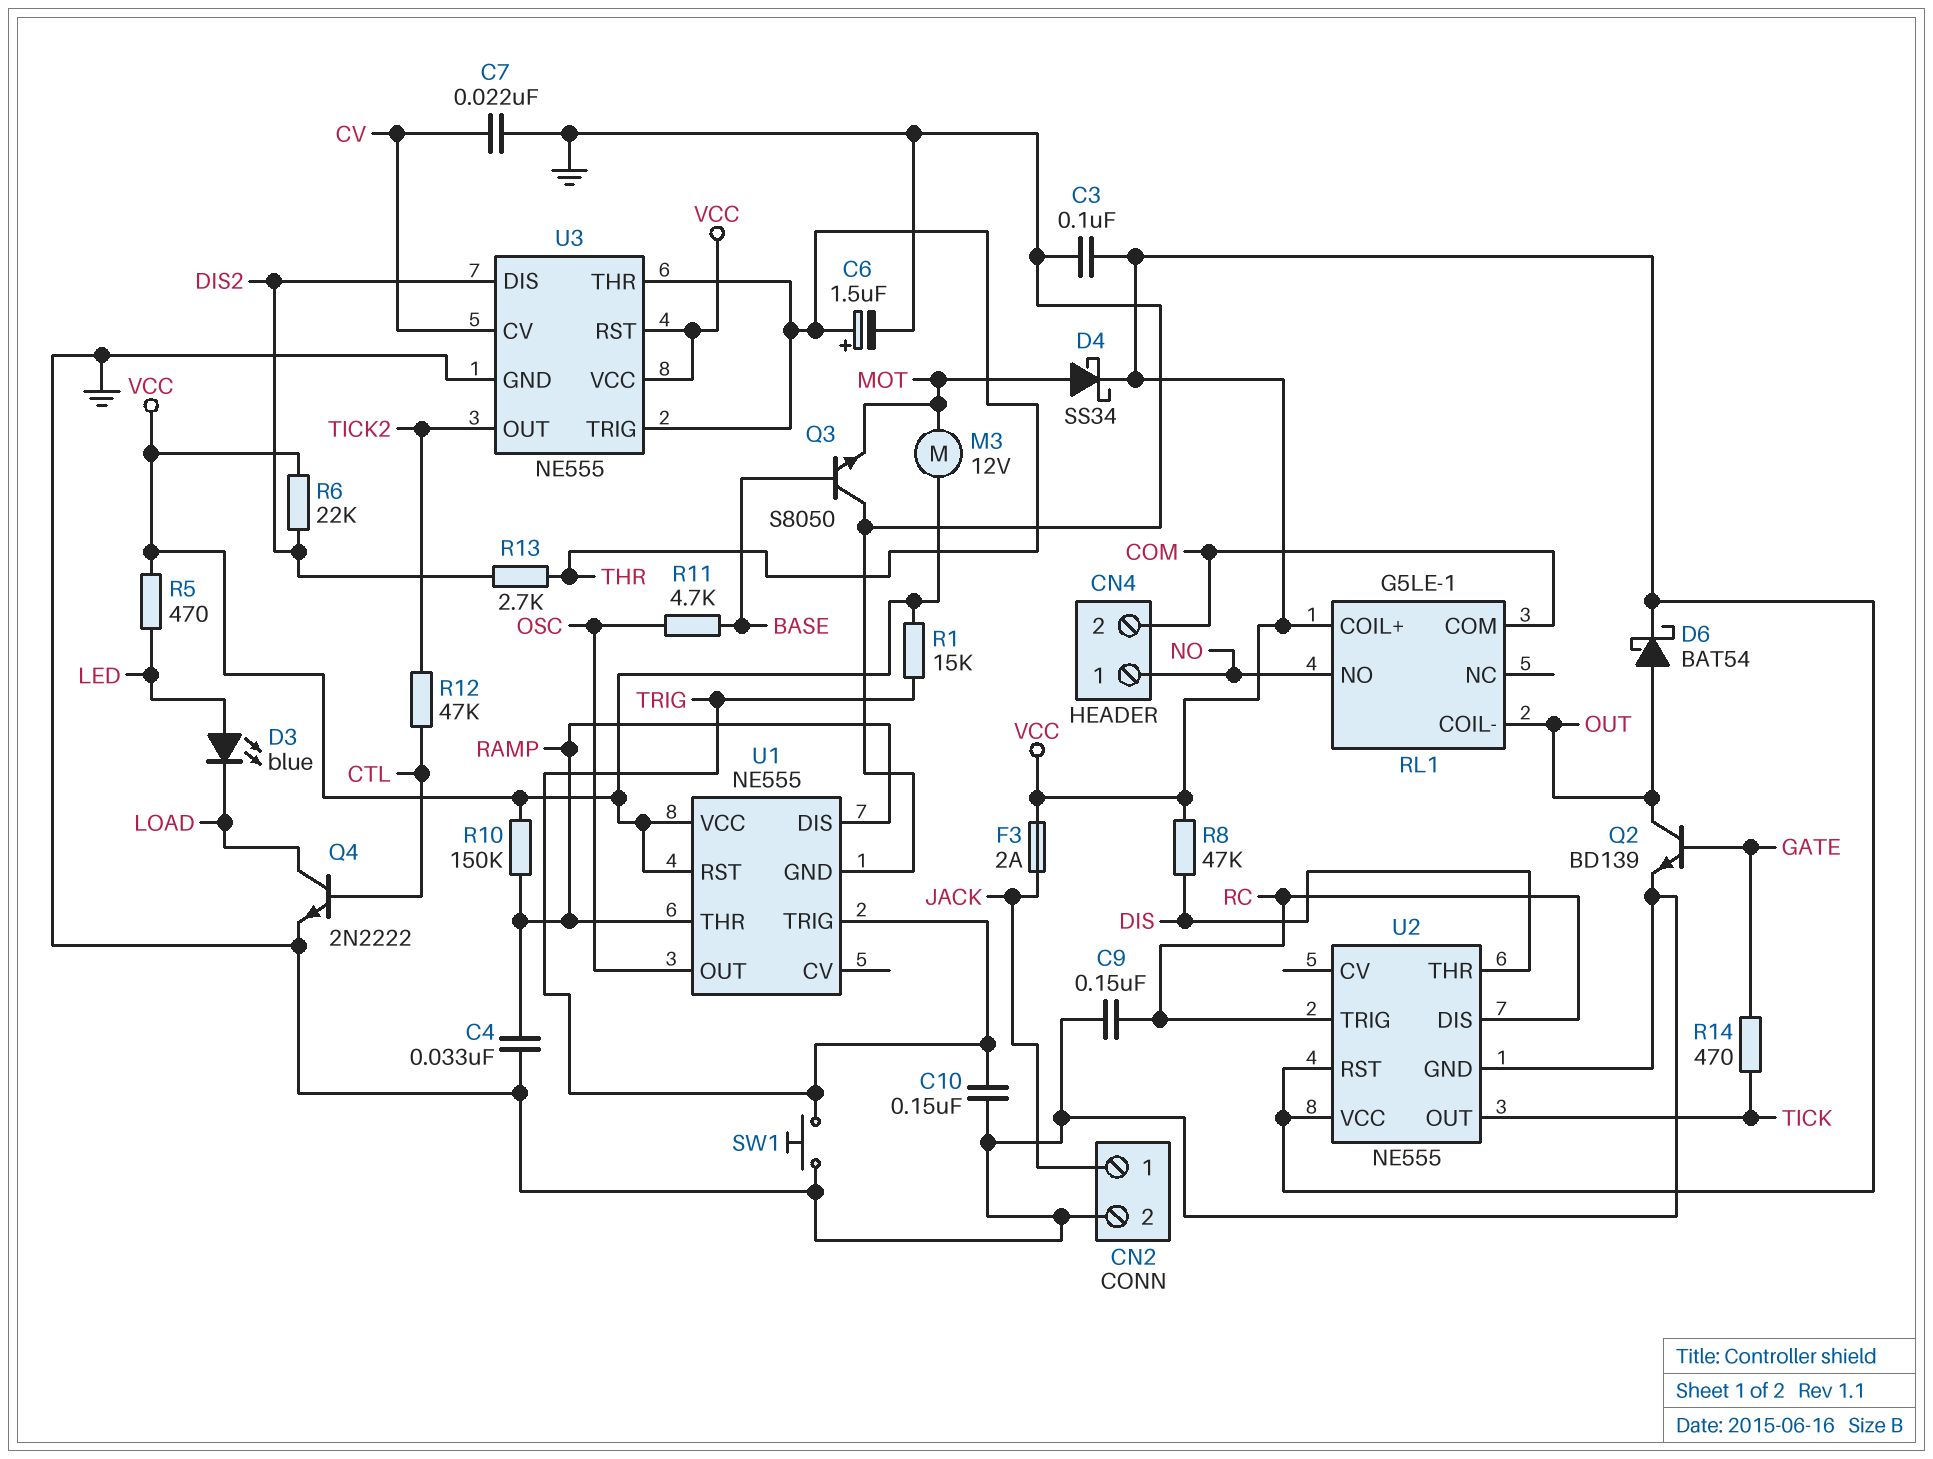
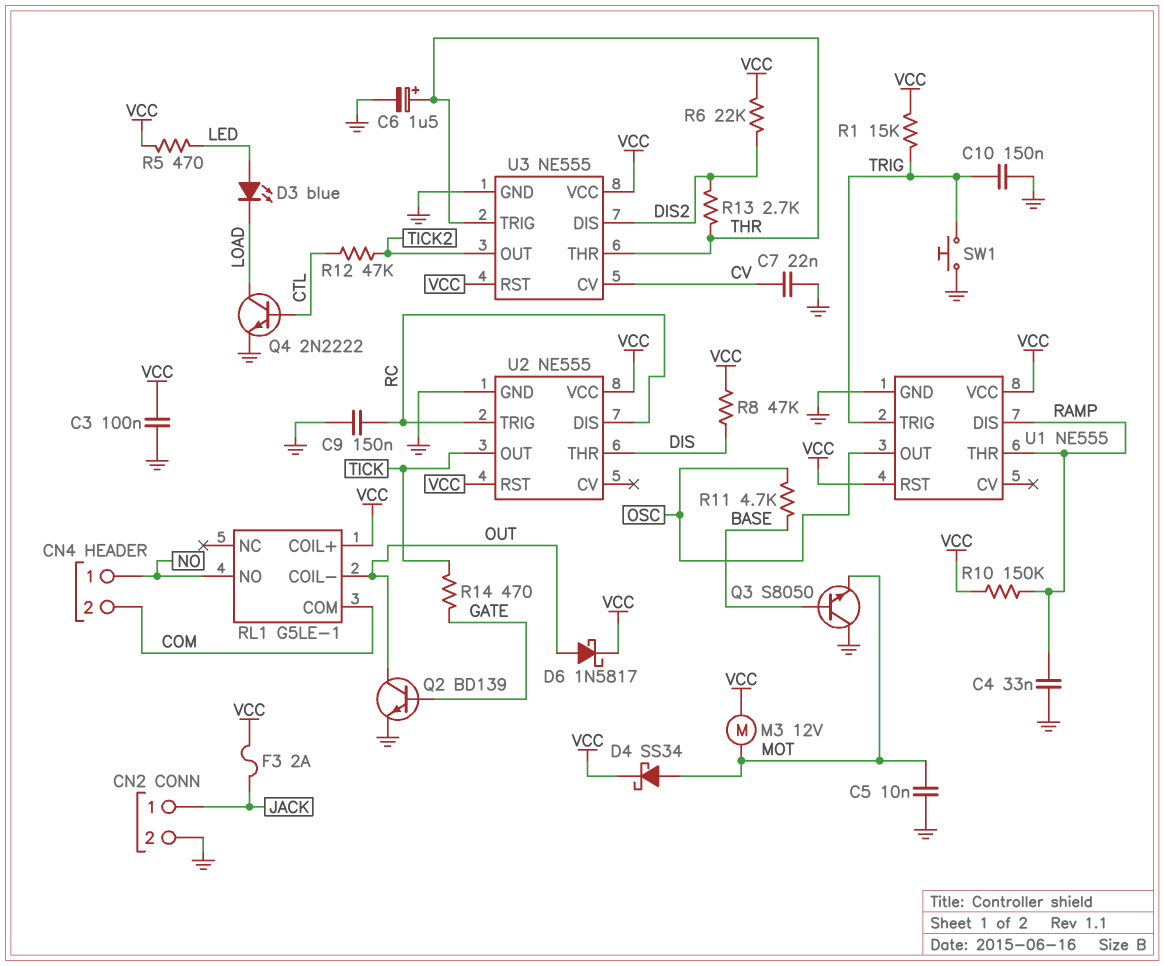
C5: none -> 10nF (GND, MOT)
D6: schottky BAT54 (A OUT, K VCC) -> schottky 1N5817 (A OUT, K VCC)

